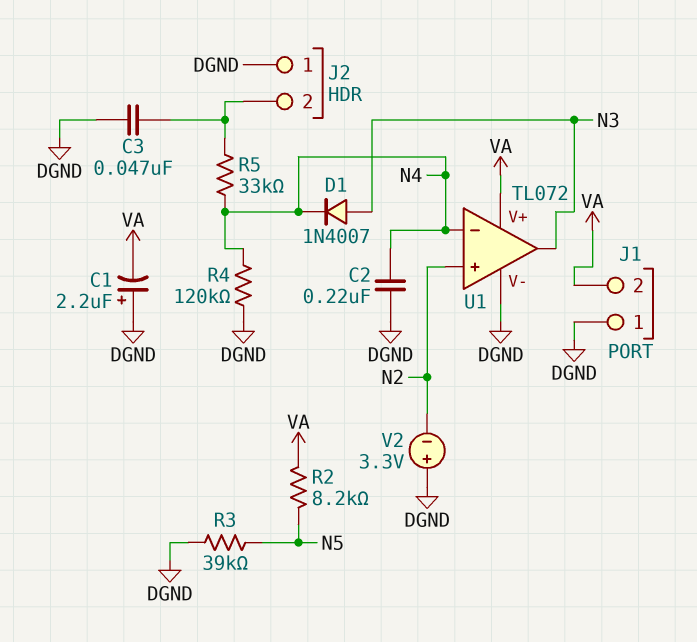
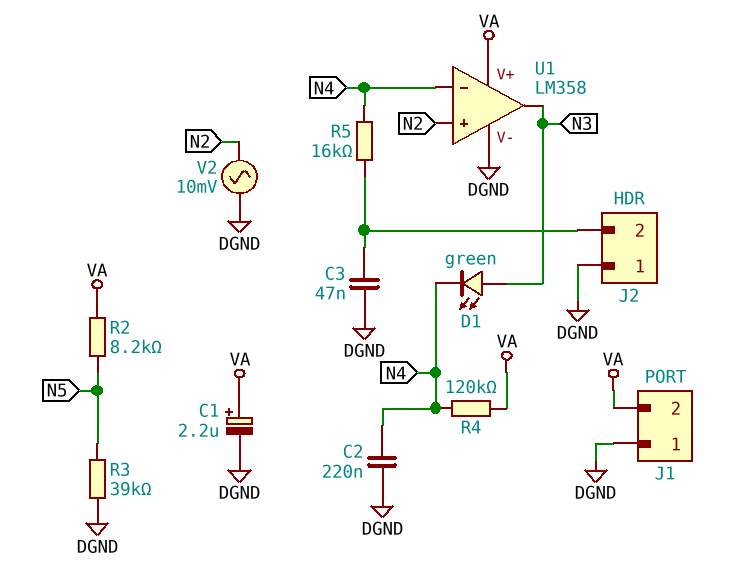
C1: 2.2uF (plus DGND, minus VA) -> 2.2uF (plus VA, minus DGND)
D1: diode 1N4007 (A N3, K N4) -> LED green (A N3, K N4)
R4: 120k (DGND, N4) -> 120k (N4, VA)
R5: 33k (J2/2, N4) -> 16k (J2/2, N4)
U1: TL072 -> LM358
V2: 3.3V (plus DGND, minus N2) -> AC 10mV (DGND, N2)

